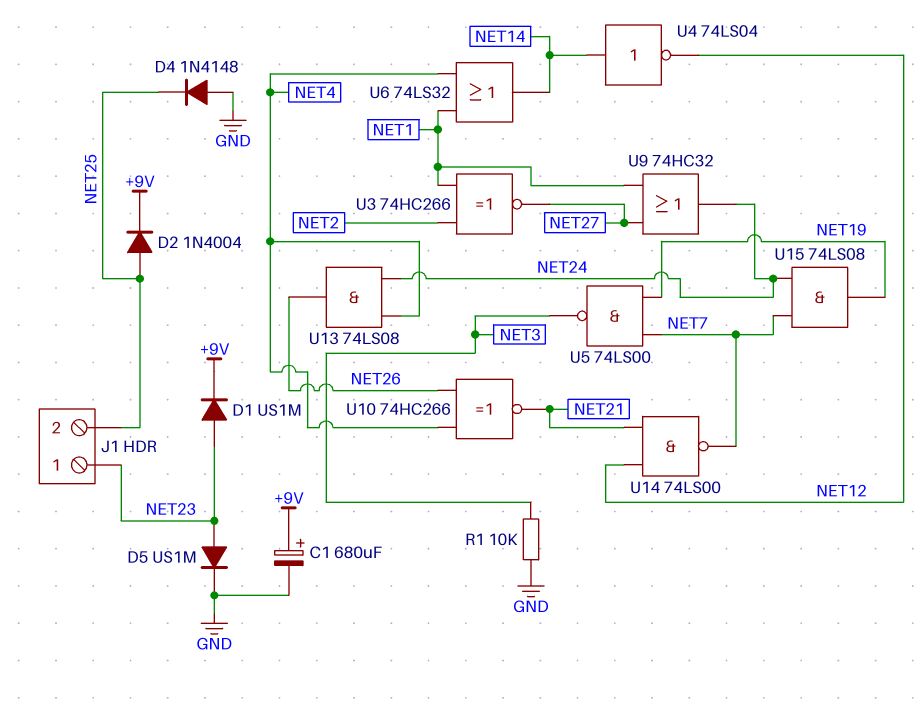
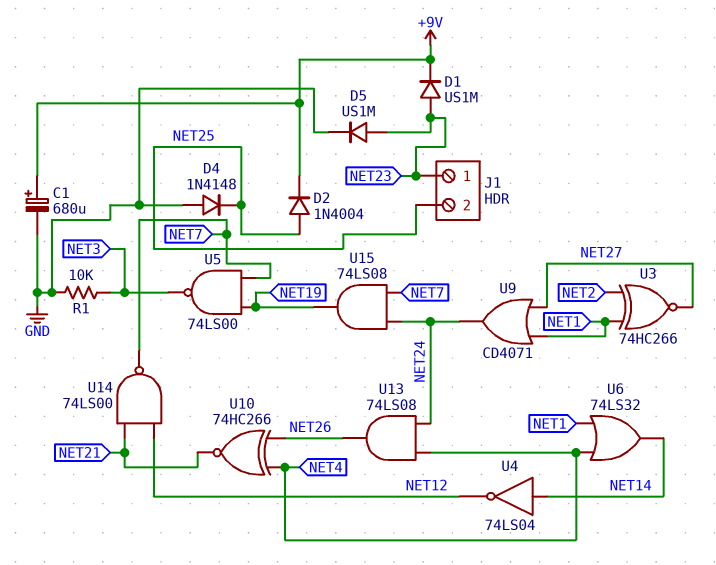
U9: OR 74HC32 (in NET1, in NET27, out NET24) -> OR CD4071 (in NET1, in NET27, out NET24)

